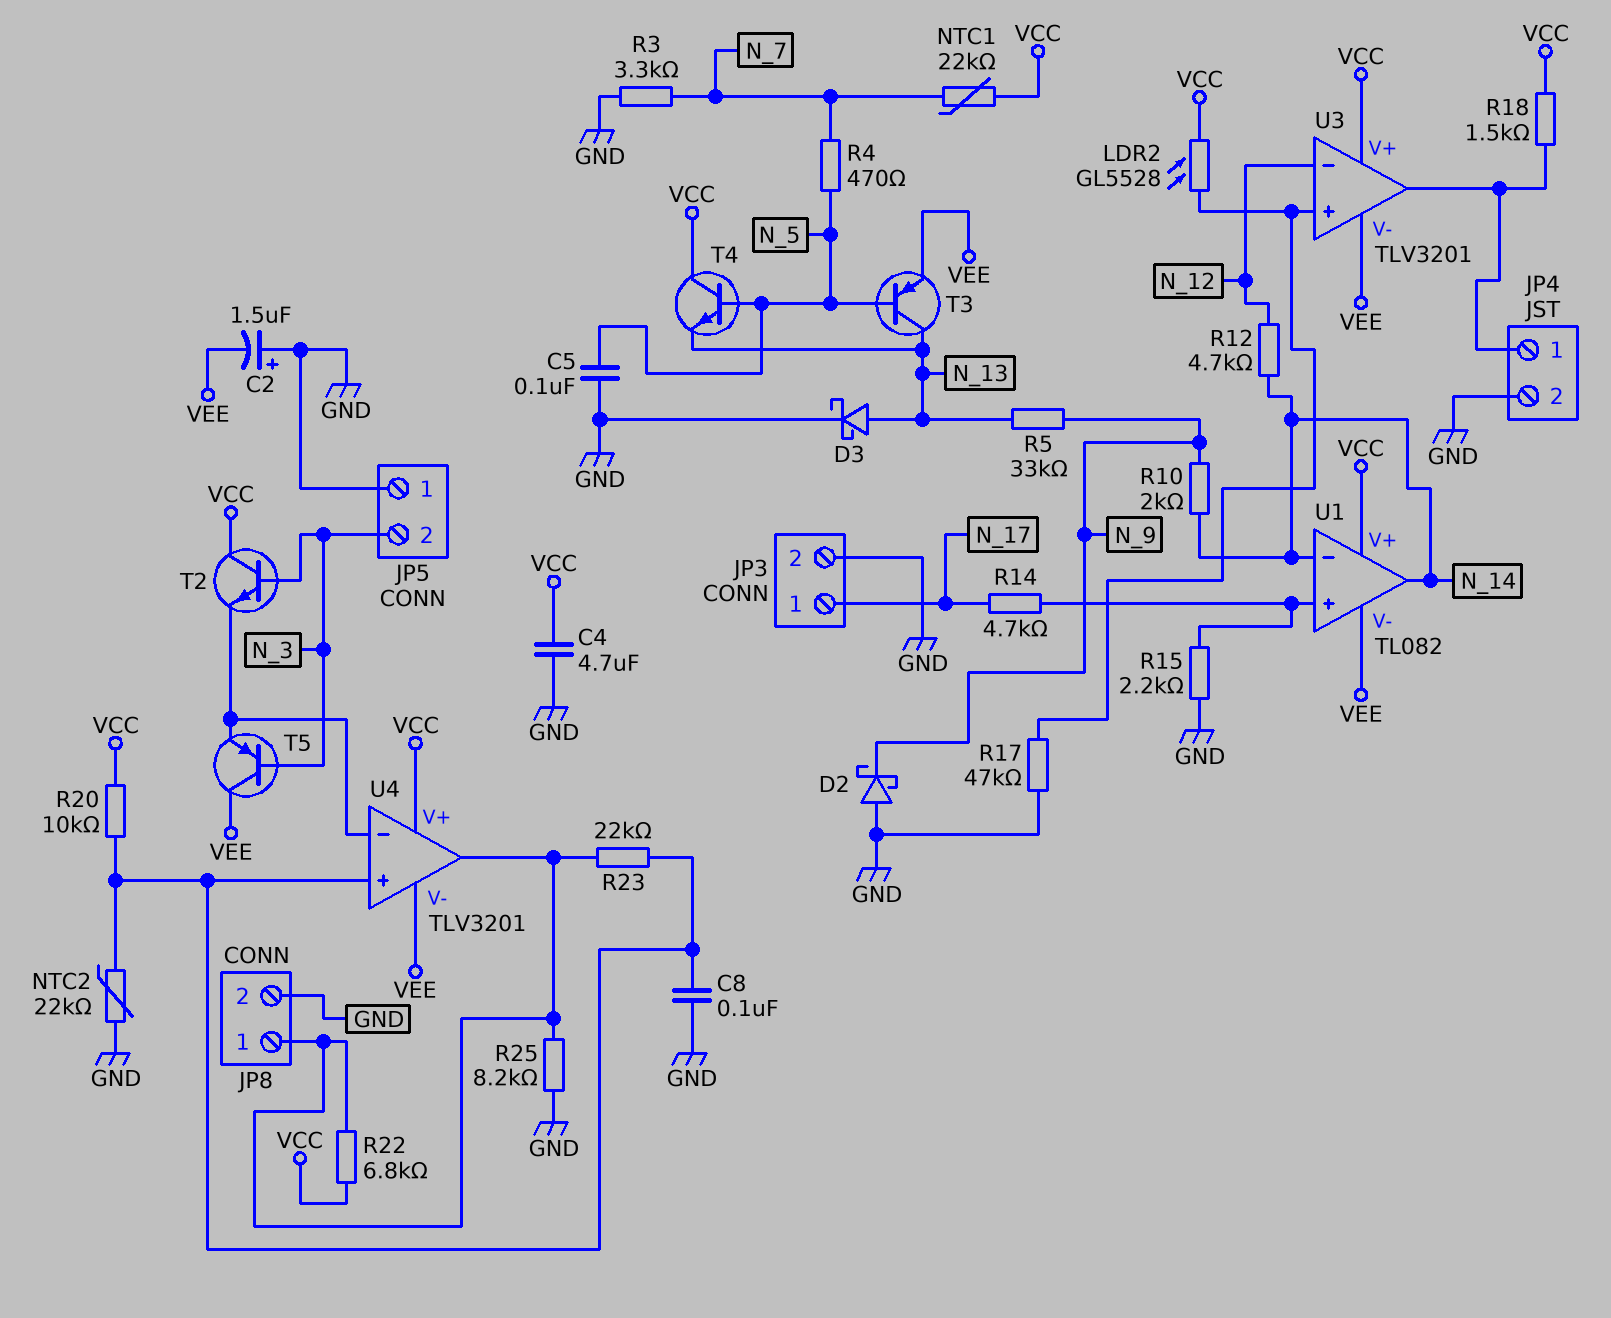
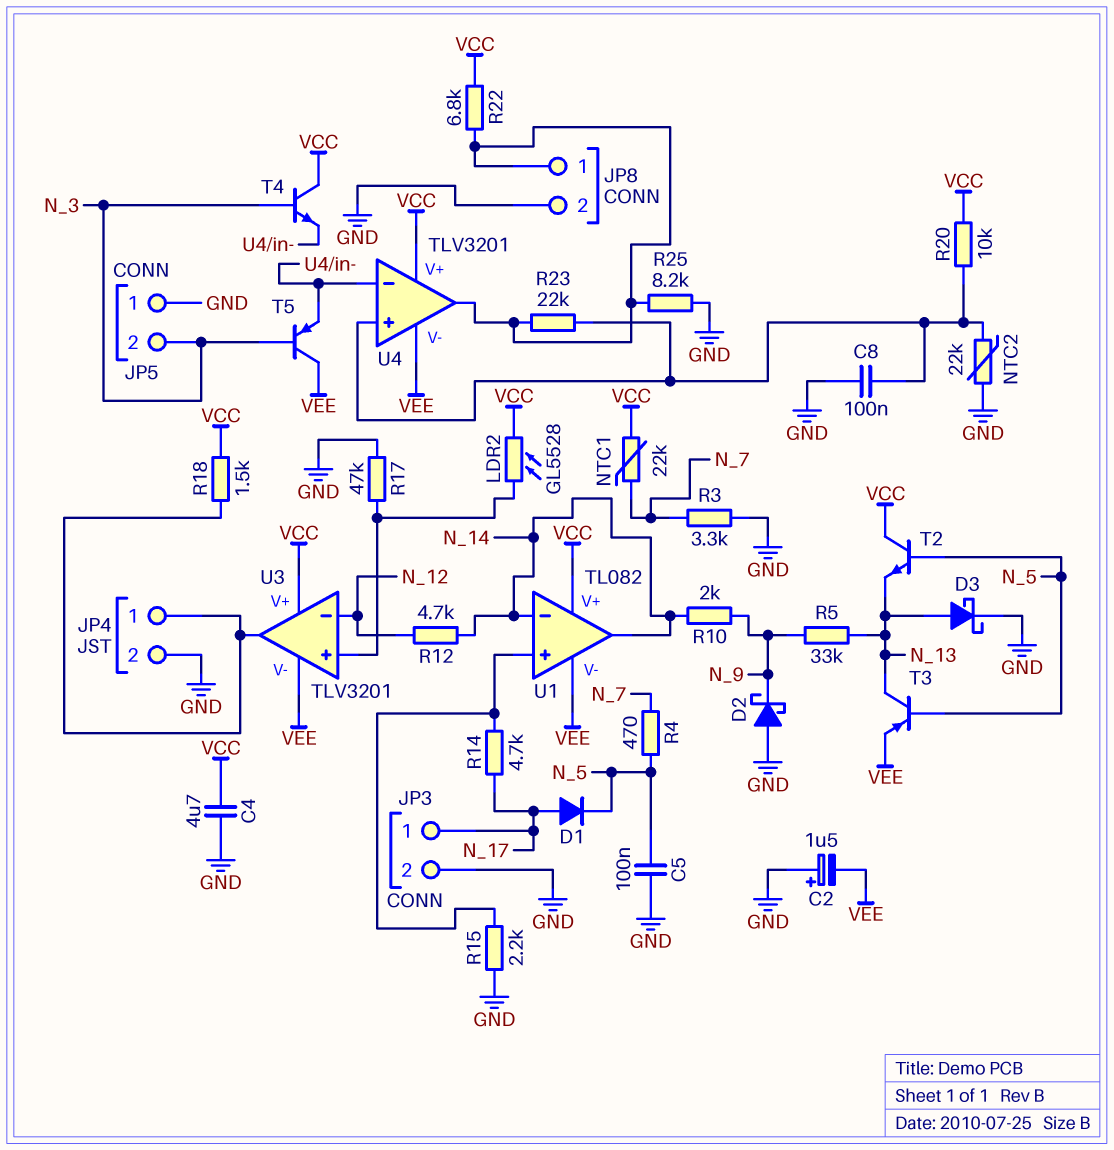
D1: none -> diode (A N_17, K N_5)
T2: NPN (B N_3, C VCC, E U4/in-) -> NPN (B N_5, C VCC, E N_13)
T4: NPN (B N_5, C VCC, E N_13) -> NPN (B N_3, C VCC, E U4/in-)

